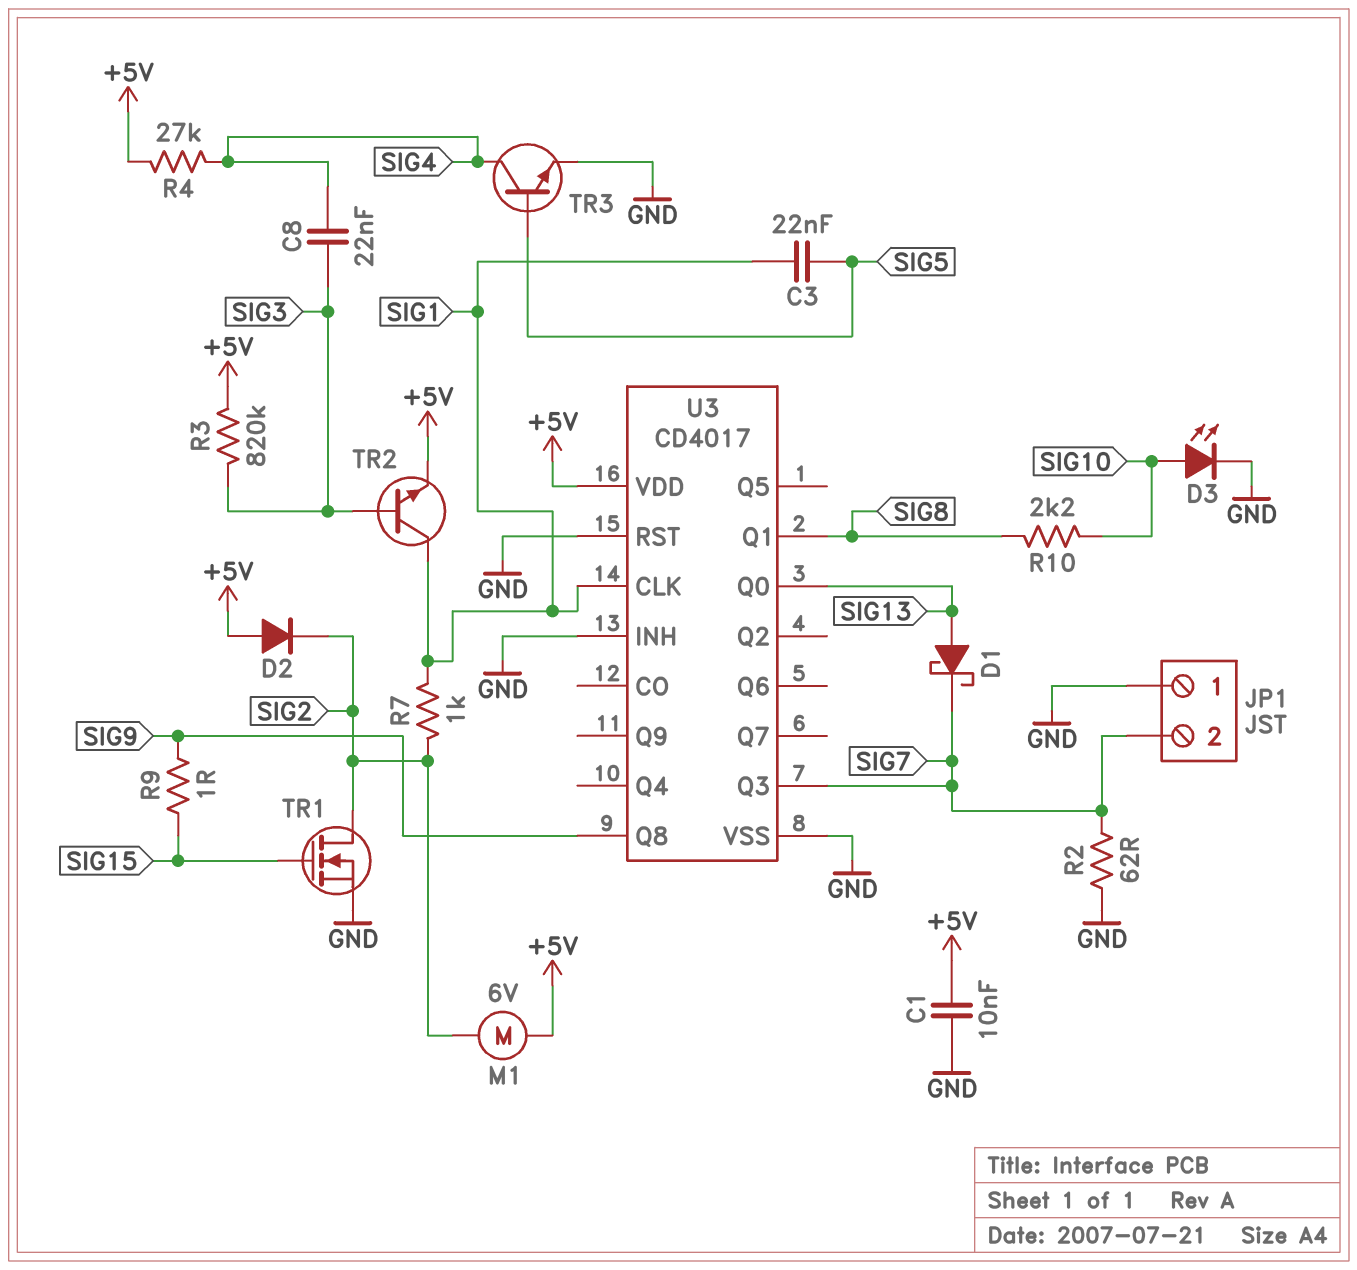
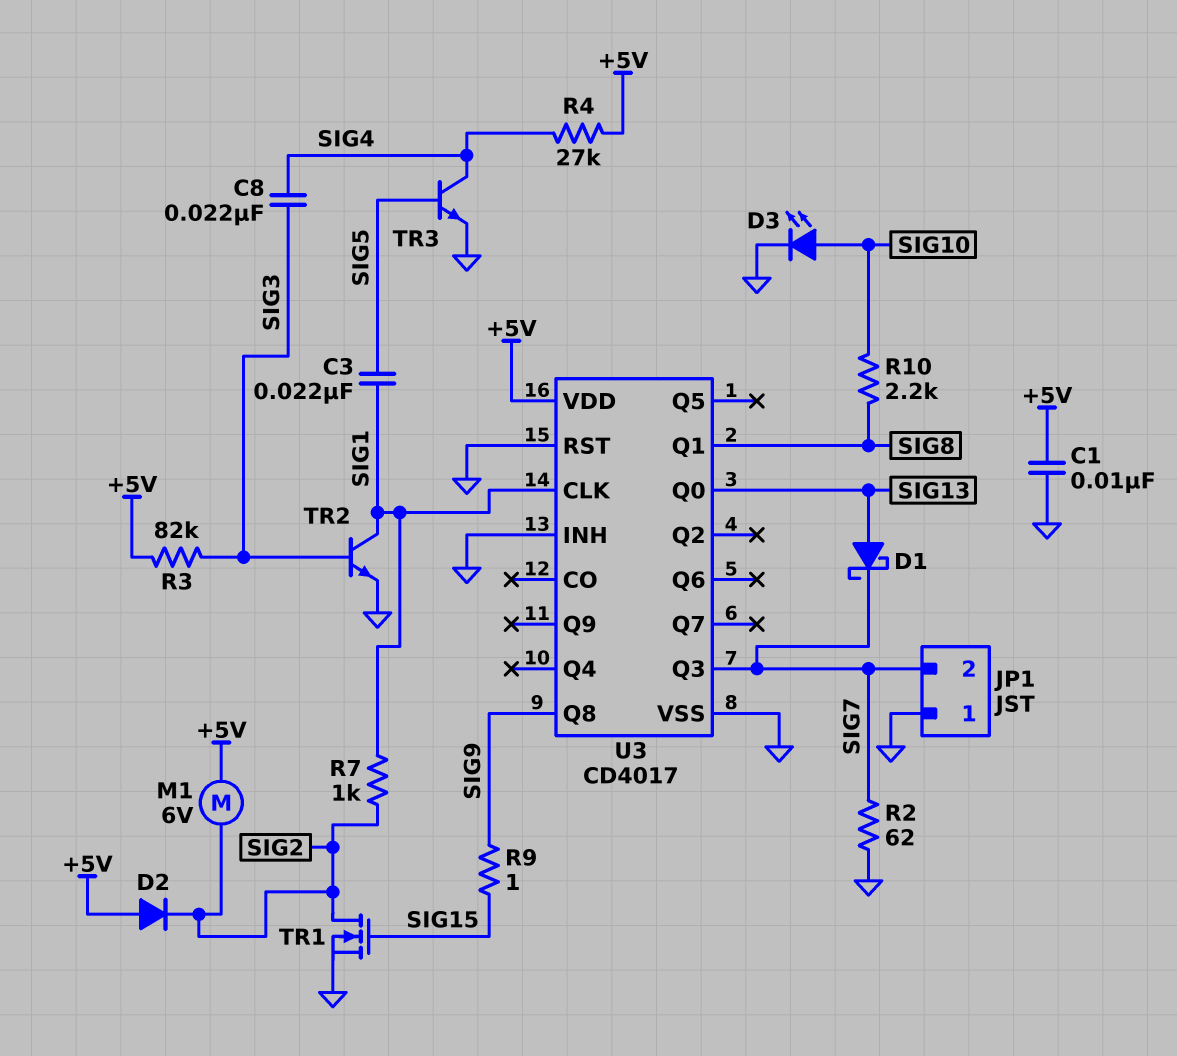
R3: 820k (+5V, SIG3) -> 82k (+5V, SIG3)
TR2: NPN (B SIG3, C SIG1, E +5V) -> NPN (B SIG3, C SIG1, E GND)

